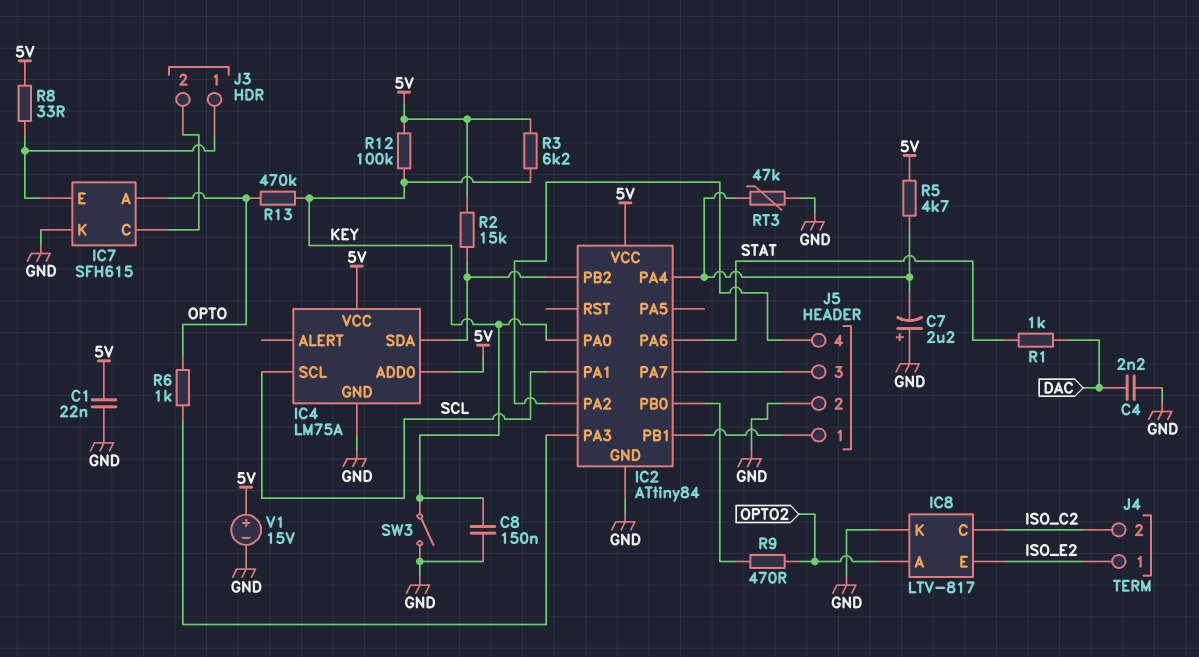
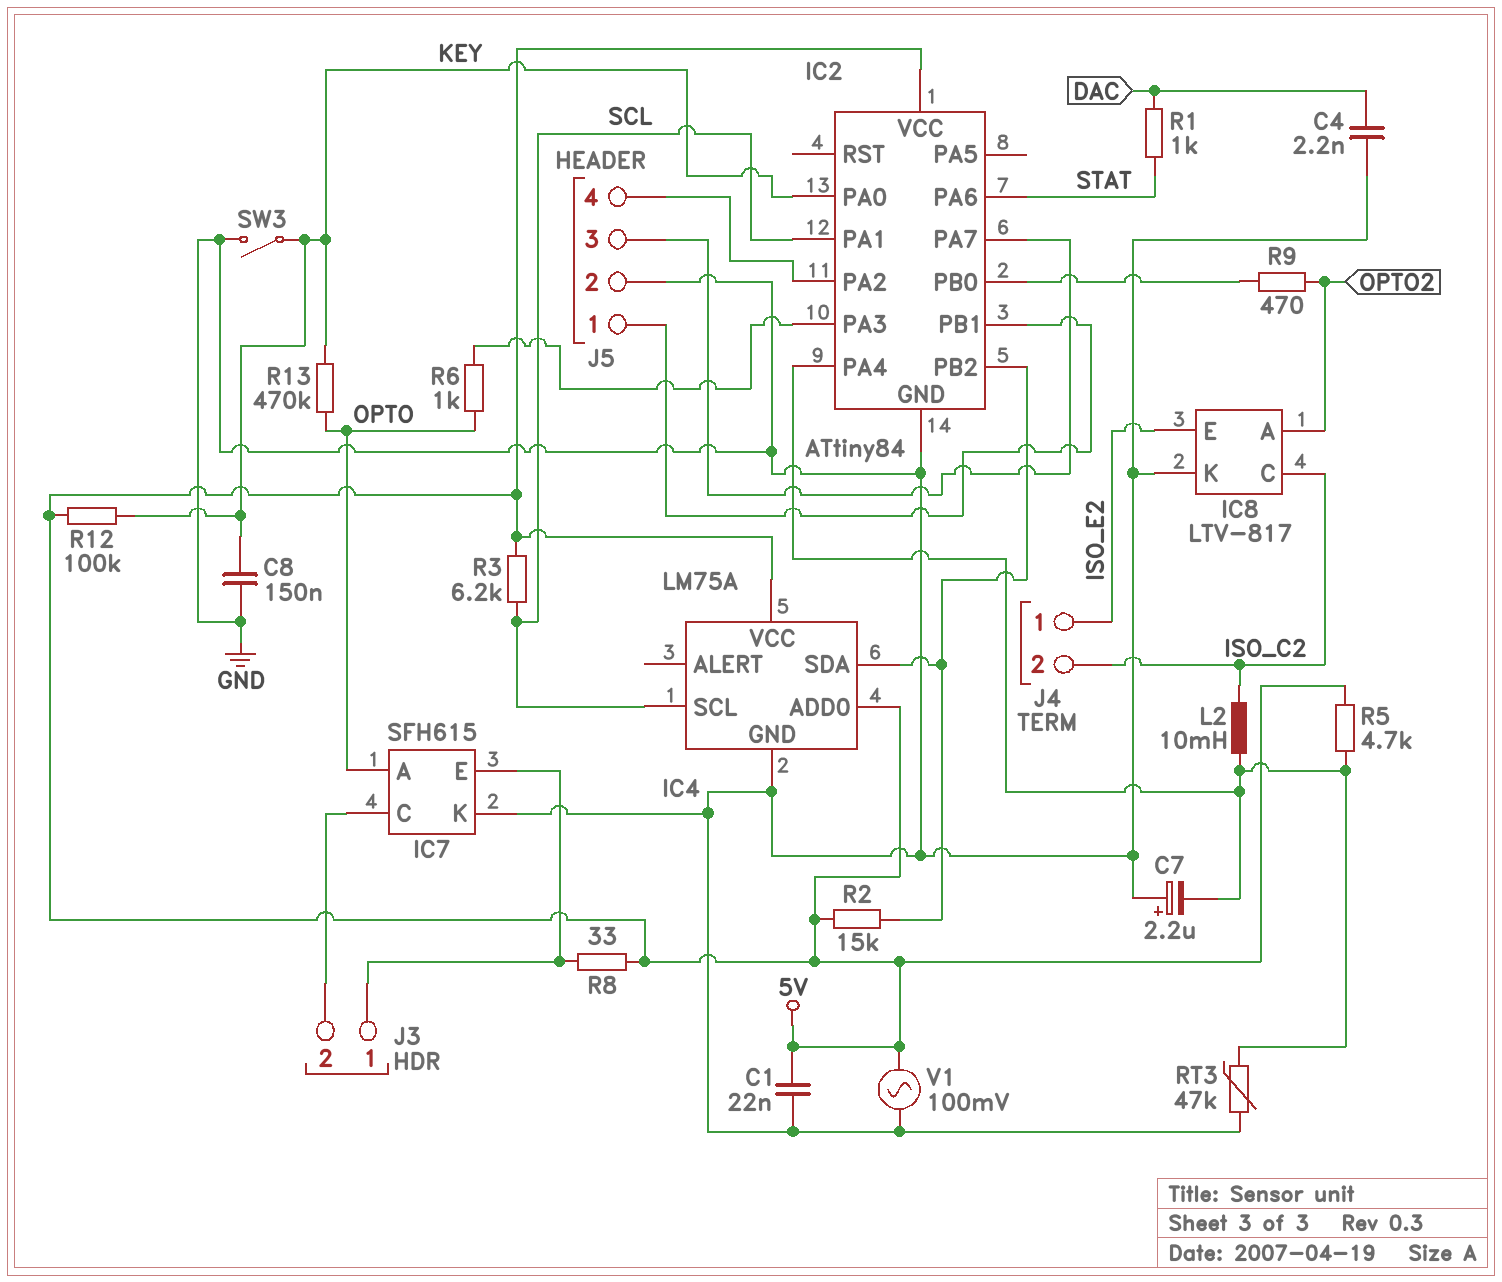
L2: none -> 10mH (IC2/PA4, ISO_C2)
R3: 6.2k (5V, KEY) -> 6.2k (5V, SCL)
V1: 15V (plus 5V, minus GND) -> AC 100mV (5V, GND)

